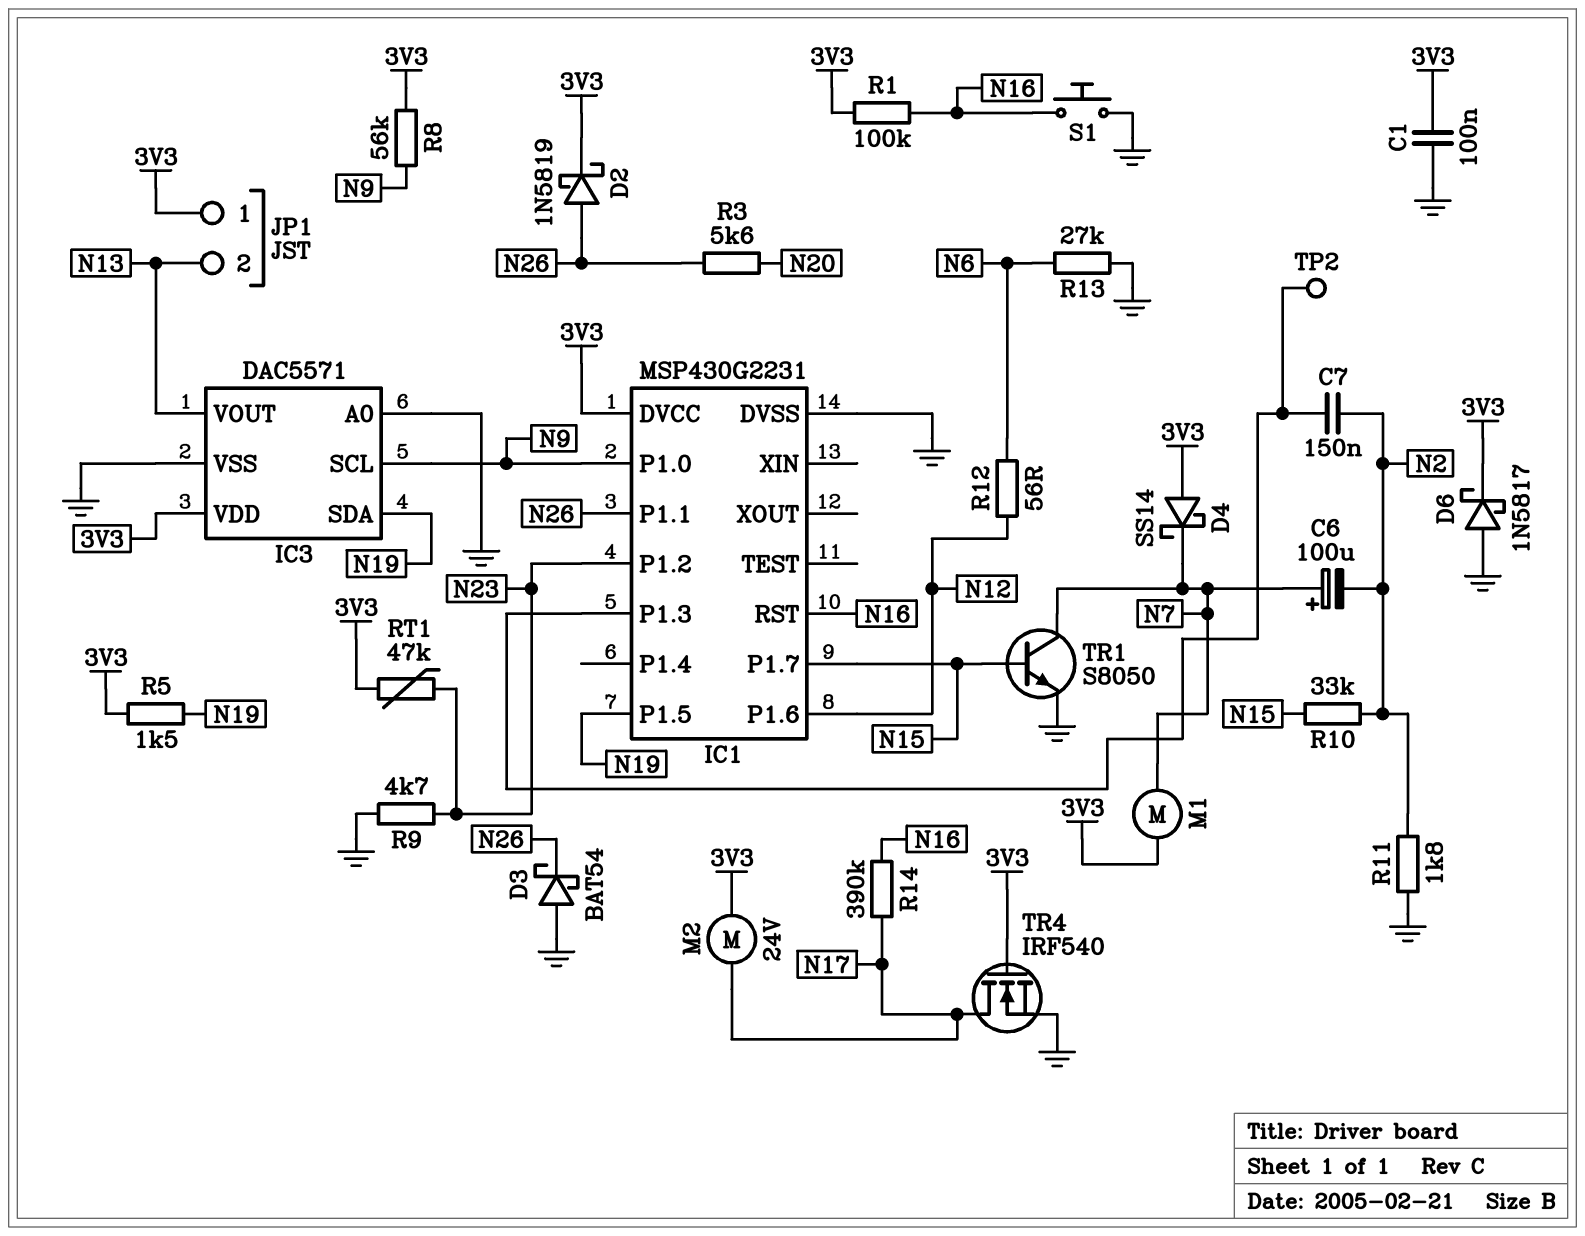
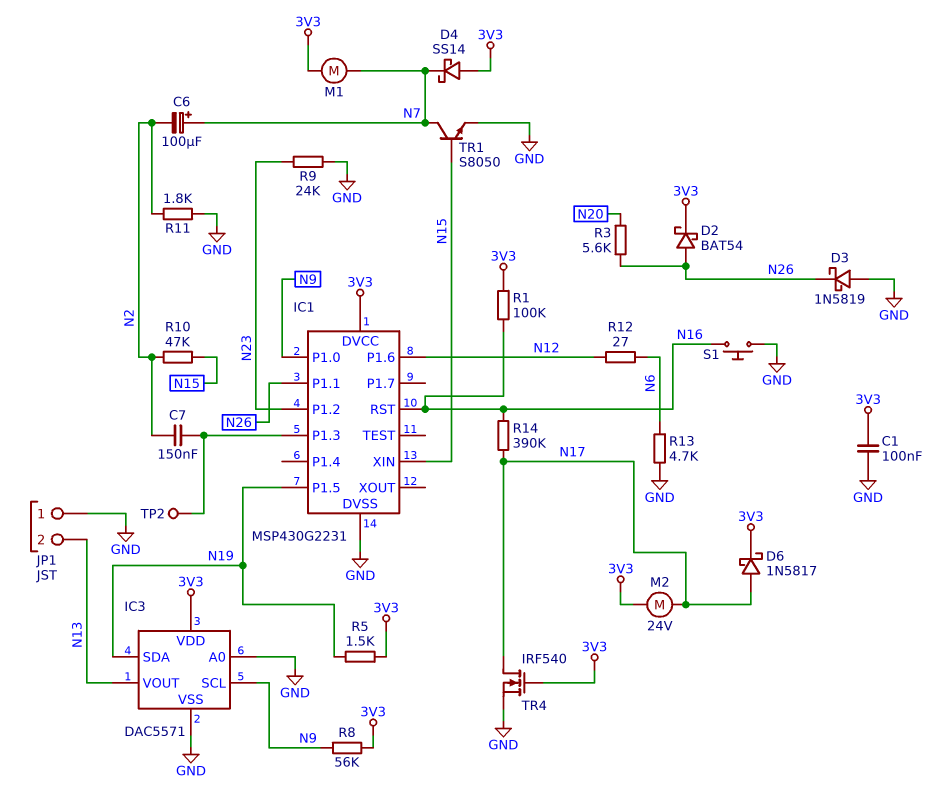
D2: schottky 1N5819 (A N26, K 3V3) -> schottky BAT54 (A N26, K 3V3)
D3: schottky BAT54 (A GND, K N26) -> schottky 1N5819 (A GND, K N26)
D6: schottky 1N5817 (A GND, K 3V3) -> schottky 1N5817 (A N17, K 3V3)
IC1 pin P1.7: N15 -> none
IC1 pin XIN: none -> N15
JP1 pin 1: 3V3 -> GND
R9: 4.7k (GND, N23) -> 24k (GND, N23)
R10: 33k (N2, N15) -> 47k (N2, N15)
R12: 56 (N6, N12) -> 27 (N6, N12)
R13: 27k (GND, N6) -> 4.7k (GND, N6)
RT1: 47k (3V3, N23) -> none

